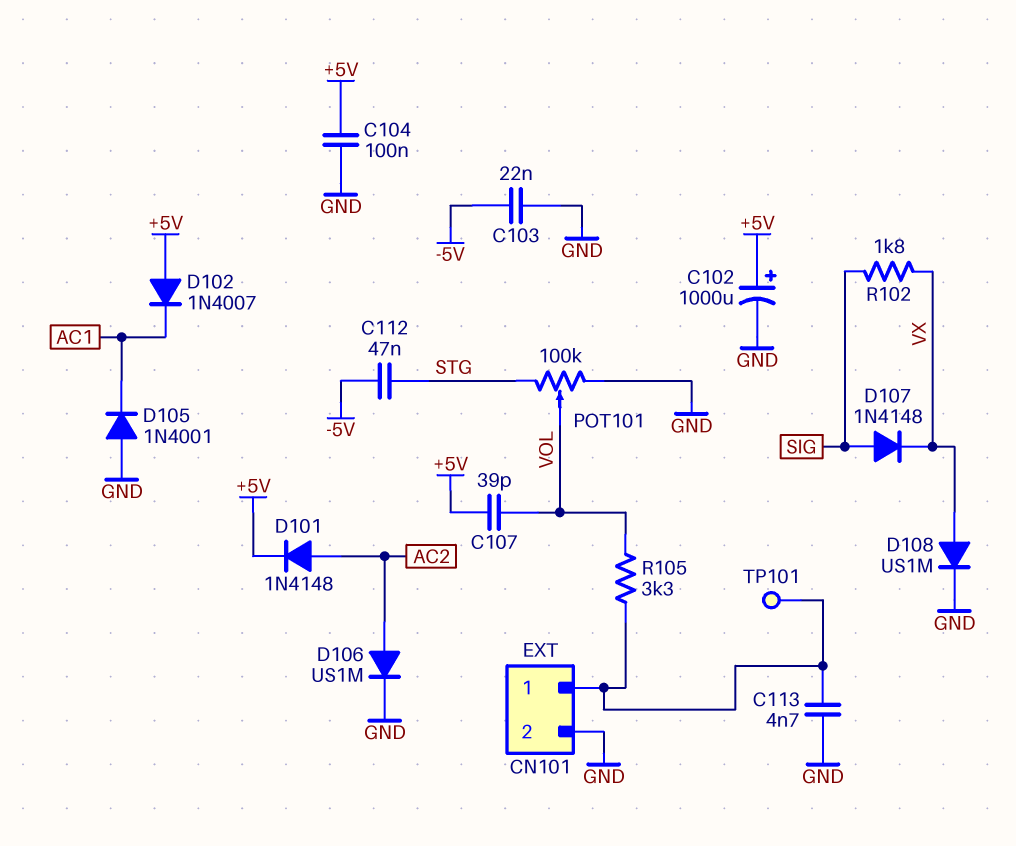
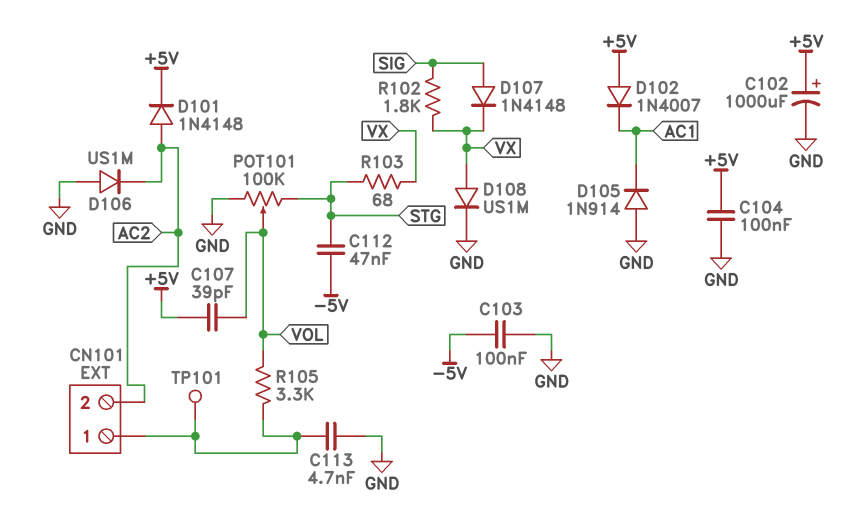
C103: 22nF (-5V, GND) -> 100nF (-5V, GND)
CN101 pin 2: GND -> AC2
D105: diode 1N4001 (A GND, K AC1) -> diode 1N914 (A GND, K AC1)
D106: diode US1M (A AC2, K GND) -> diode US1M (A GND, K AC2)
R103: none -> 68 (STG, VX)

